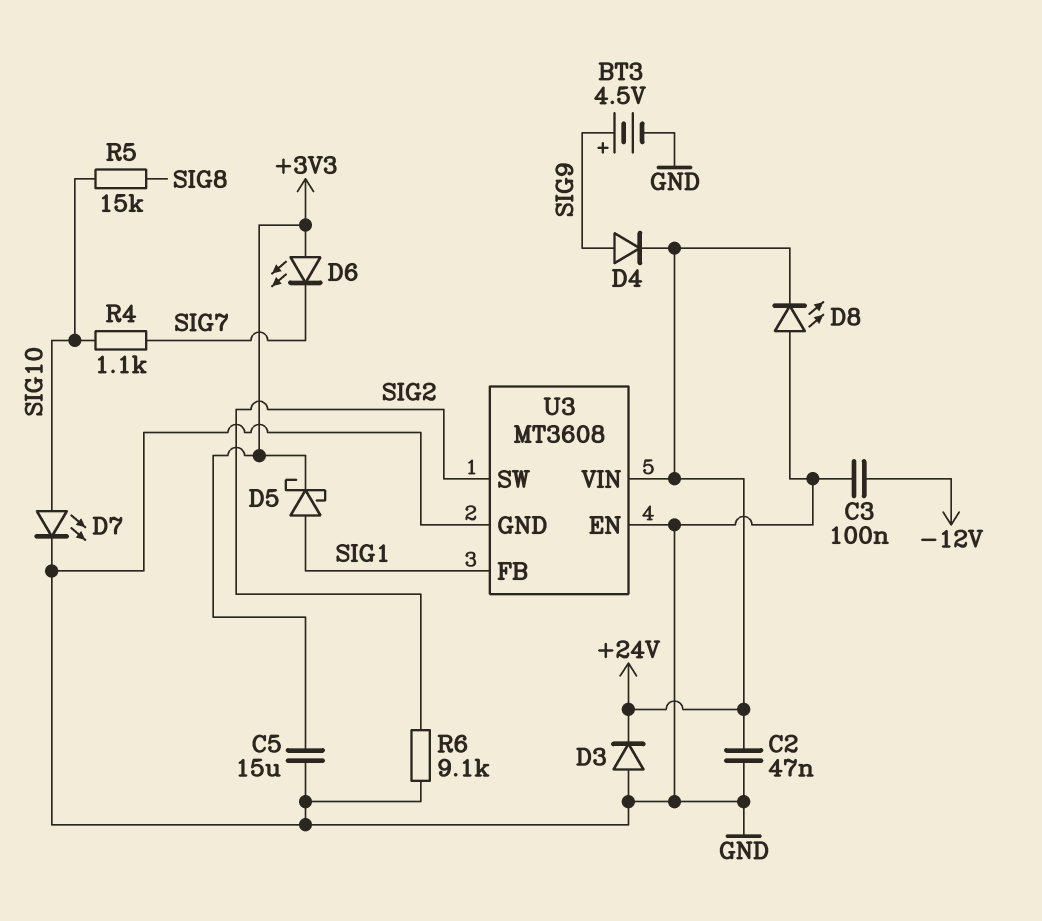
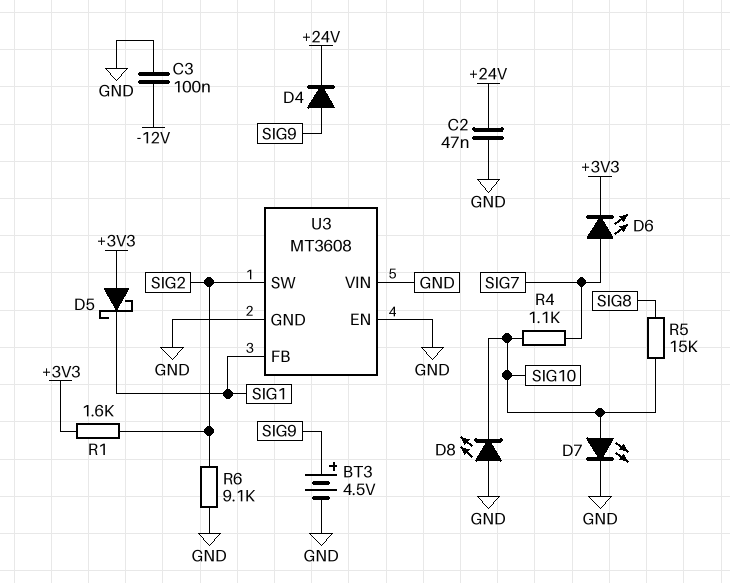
C5: 15uF (+3V3, GND) -> none
D3: diode (A GND, K +24V) -> none
D5: schottky (A SIG1, K +3V3) -> schottky (A +3V3, K SIG1)
D6: LED (A +3V3, K SIG7) -> LED (A SIG7, K +3V3)
D8: LED (A GND, K +24V) -> LED (A GND, K SIG10)
R1: none -> 1.6k (+3V3, SIG2)
U3 pin VIN: +24V -> GND

